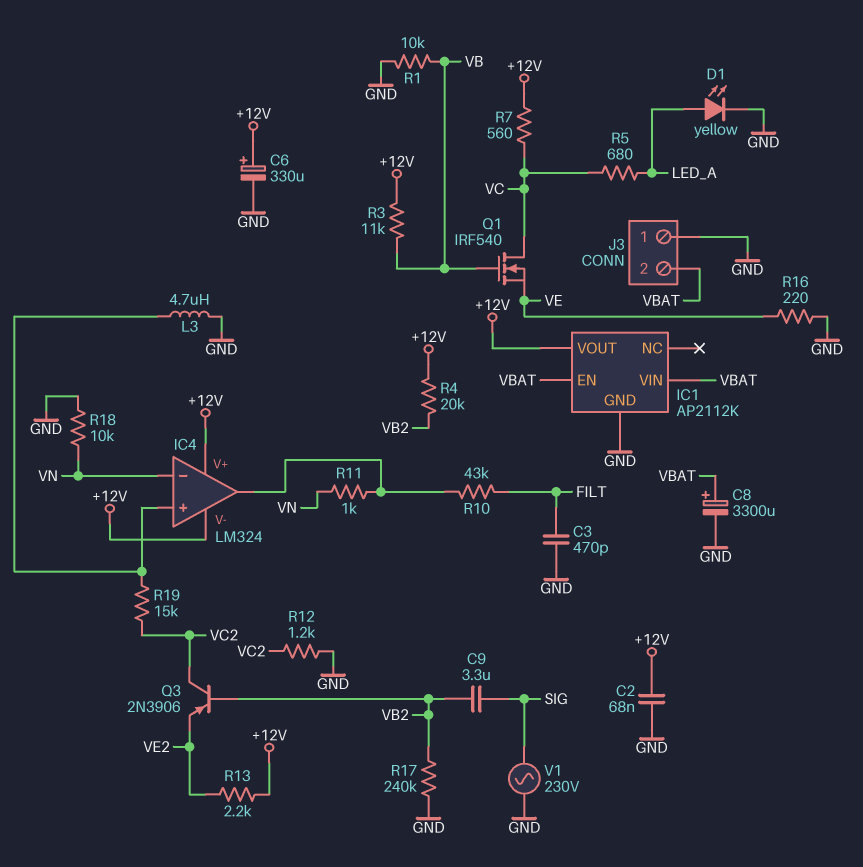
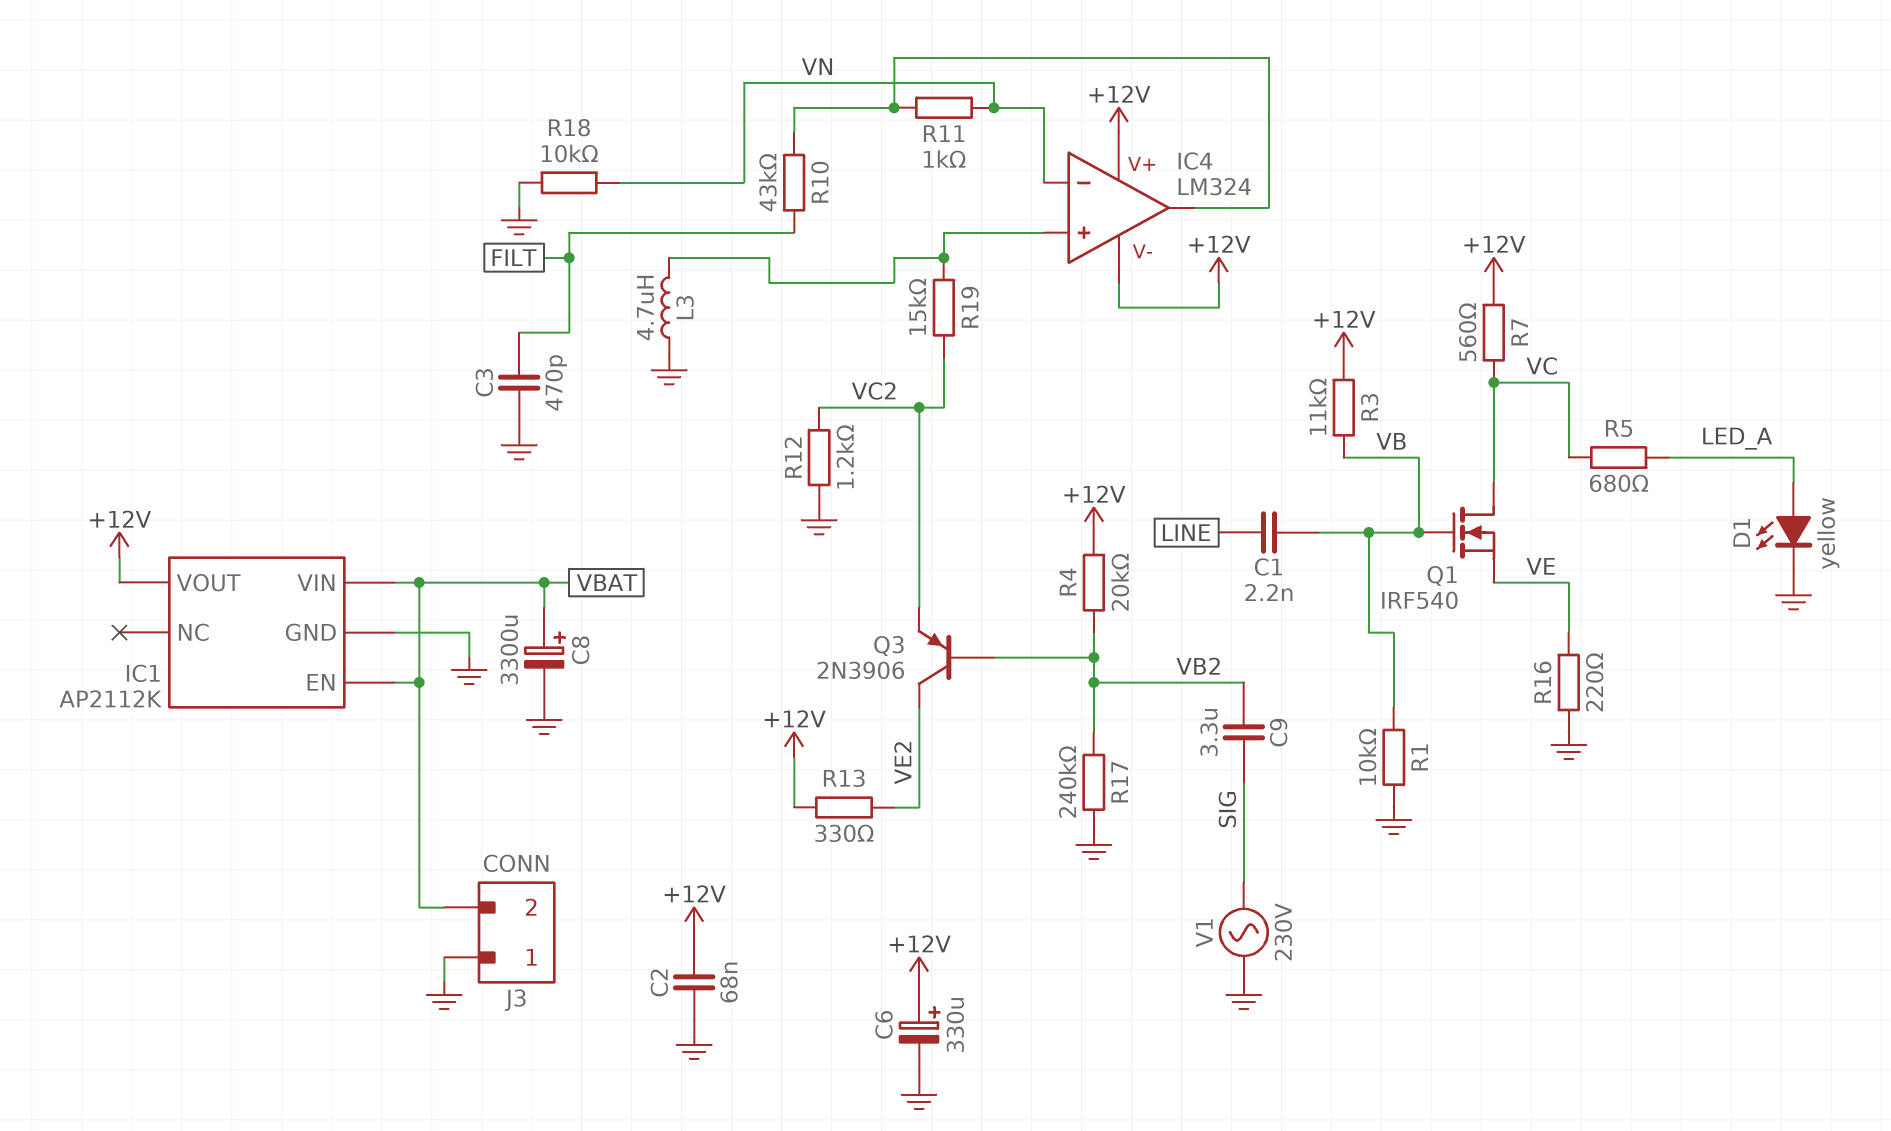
C1: none -> 2.2nF (LINE, VB)
Q3: PNP 2N3906 (B VB2, C VC2, E VE2) -> PNP 2N3906 (B VB2, C VE2, E VC2)
R13: 2.2k (+12V, VE2) -> 330 (+12V, VE2)

